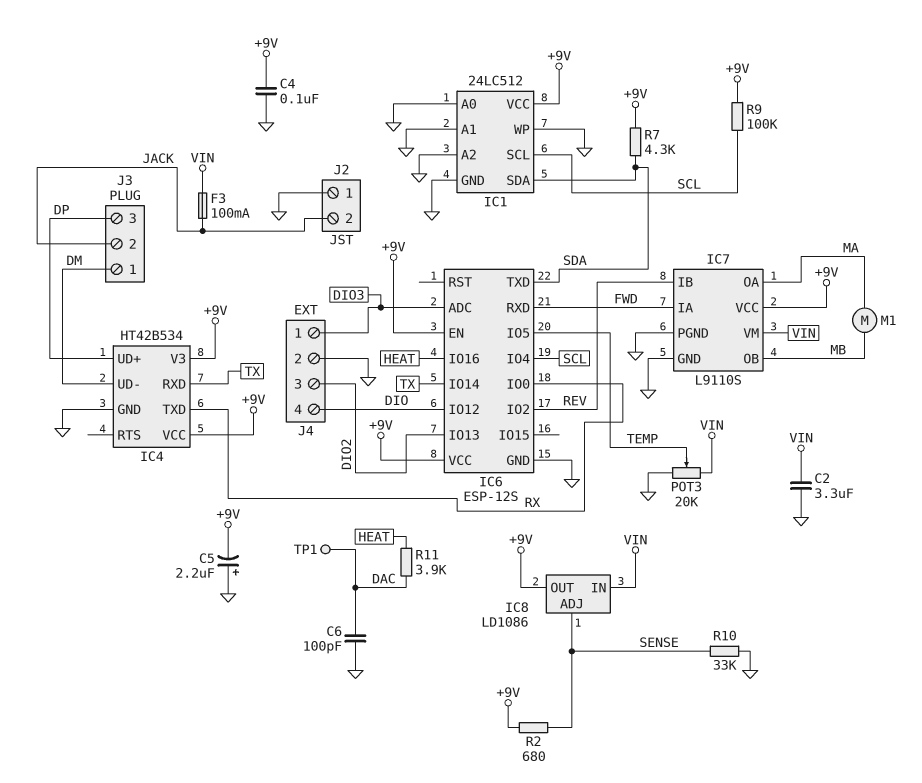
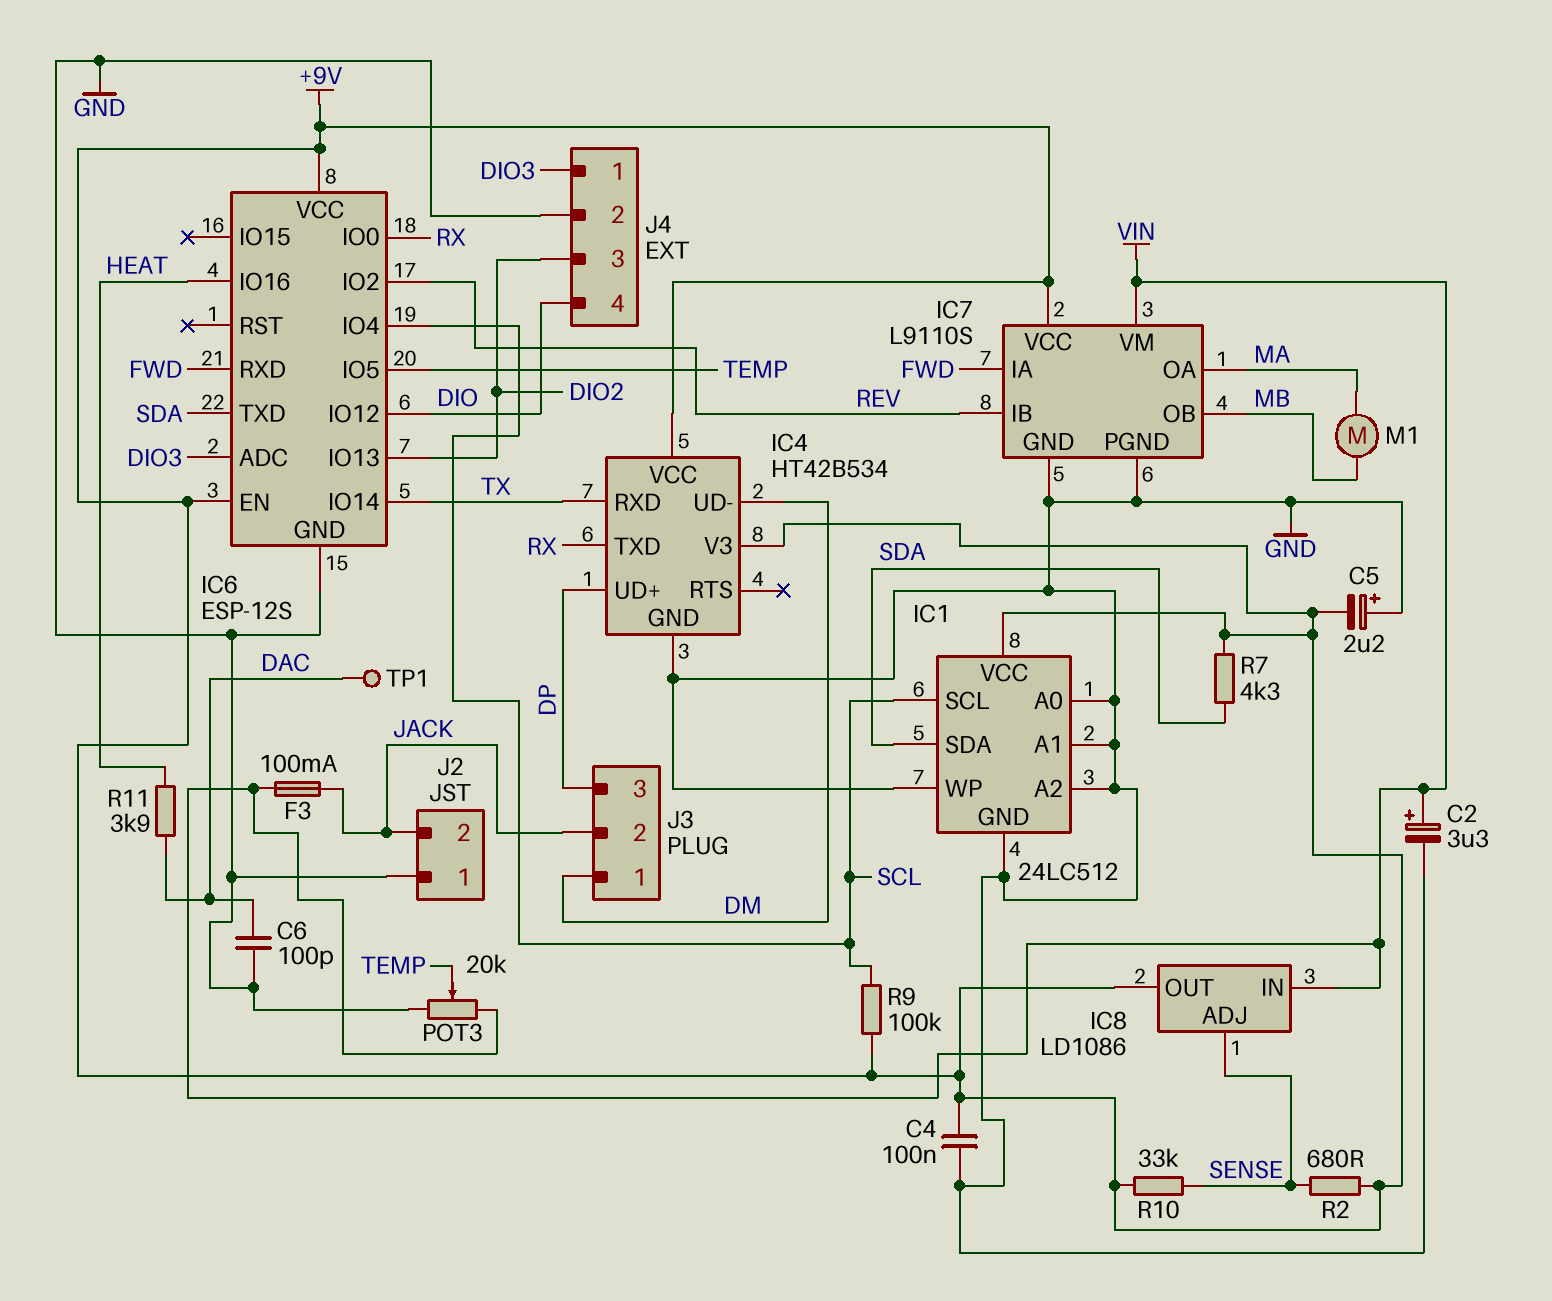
C2: 3.3uF (GND, VIN) -> 3.3uF (plus VIN, minus GND)
R10: 33k (GND, SENSE) -> 33k (+9V, SENSE)

